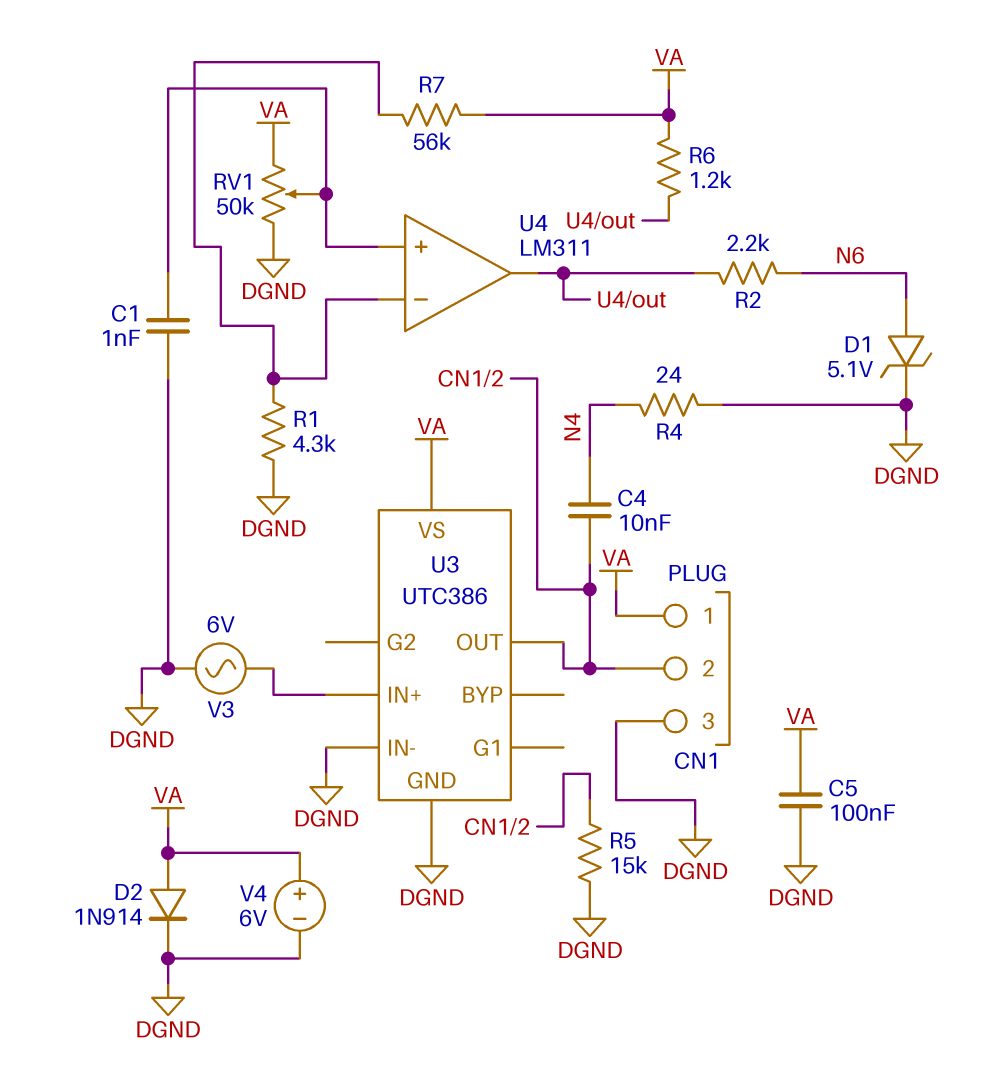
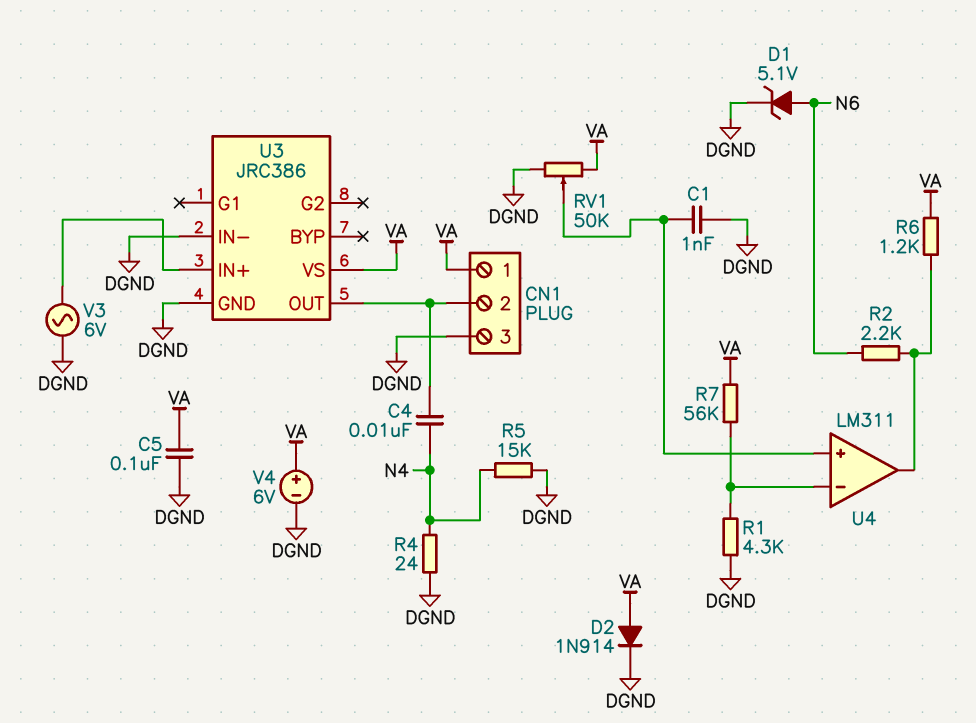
R5: 15k (CN1/2, DGND) -> 15k (DGND, N4)
U3: UTC386 -> JRC386

